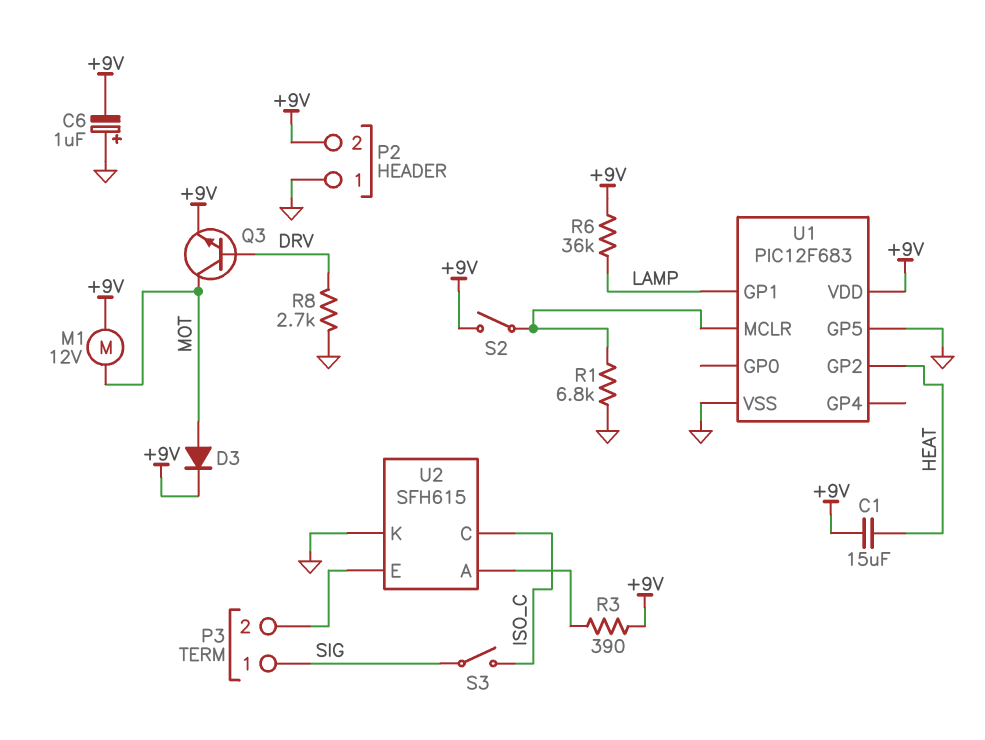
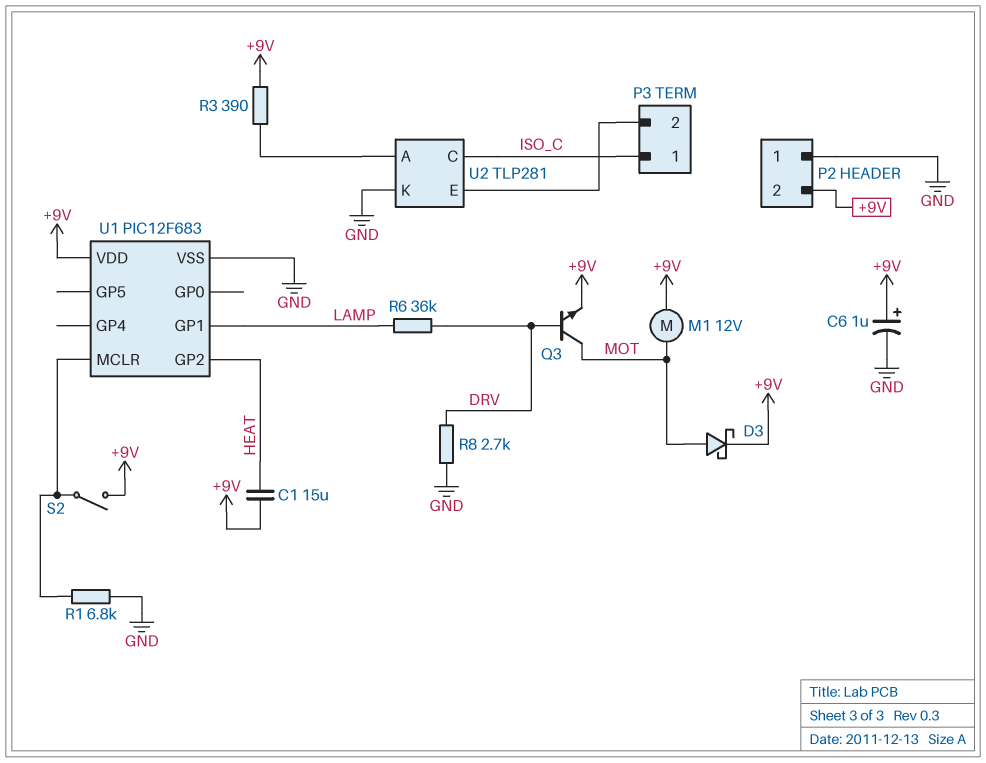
C6: 1uF (plus GND, minus +9V) -> 1uF (plus +9V, minus GND)
D3: diode (A MOT, K +9V) -> schottky (A MOT, K +9V)
P3 pin 1: SIG -> ISO_C
R6: 36k (+9V, LAMP) -> 36k (DRV, LAMP)
S3: switch (ISO_C, SIG) -> none
U1 pin GP5: GND -> none
U2: SFH615 -> TLP281

